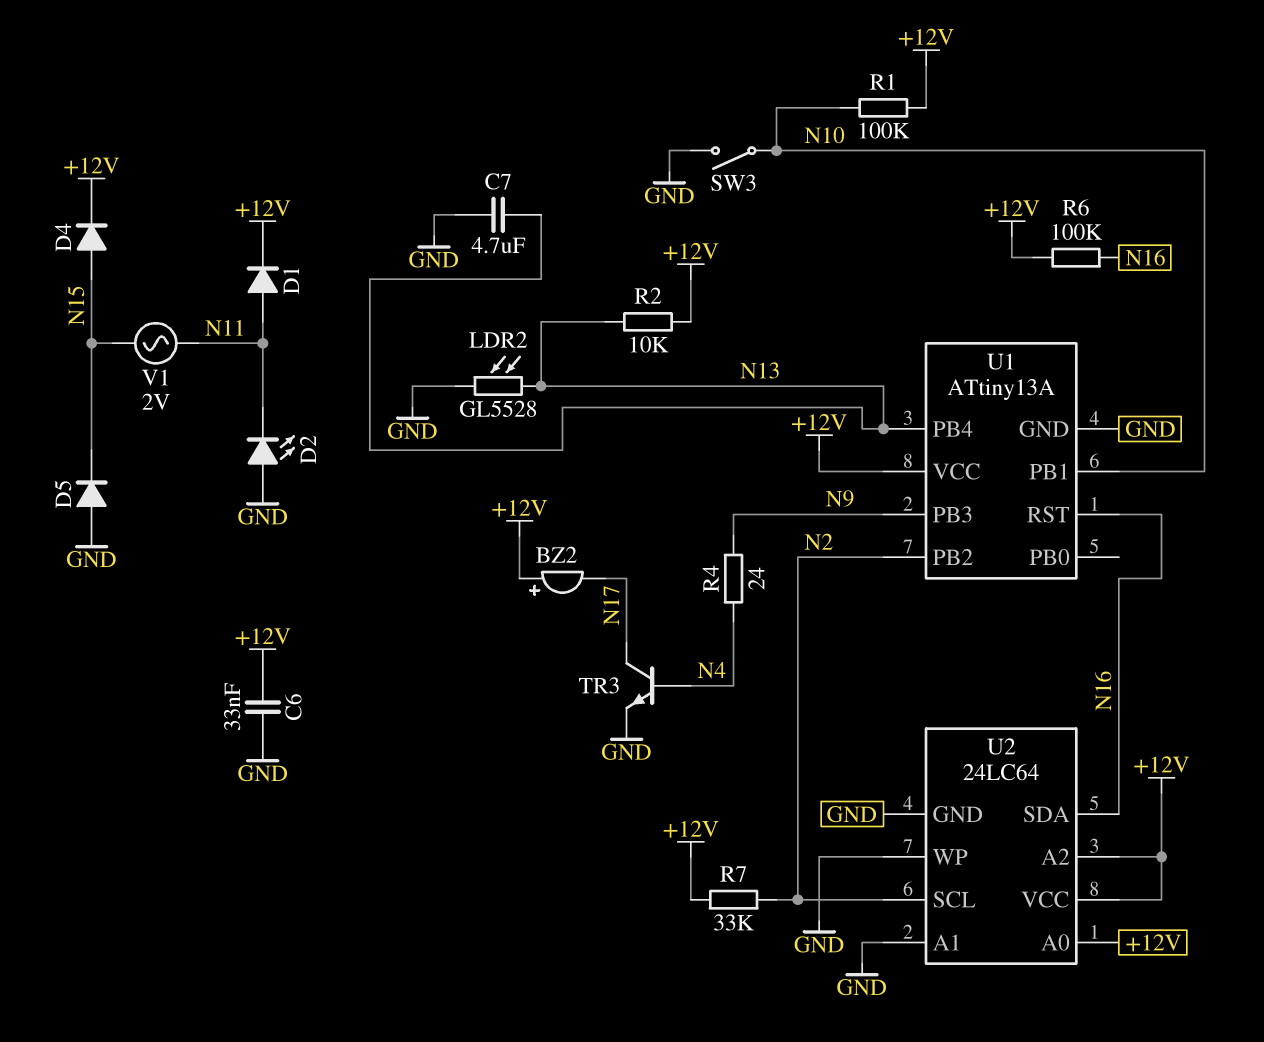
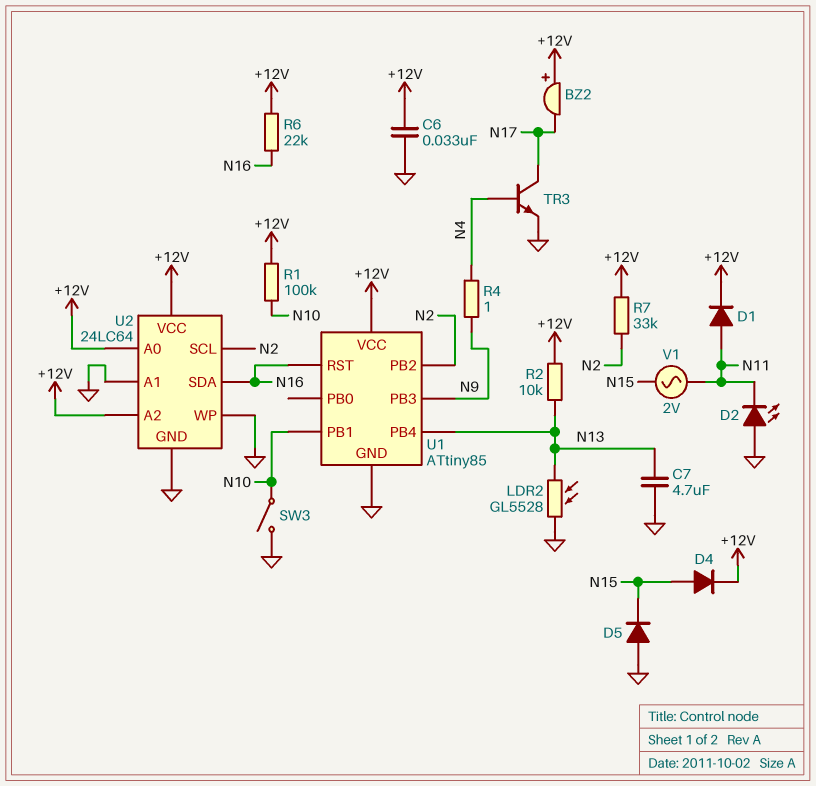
R4: 24 (N4, N9) -> 1 (N4, N9)
R6: 100k (+12V, N16) -> 22k (+12V, N16)
U1: ATtiny13A -> ATtiny85

